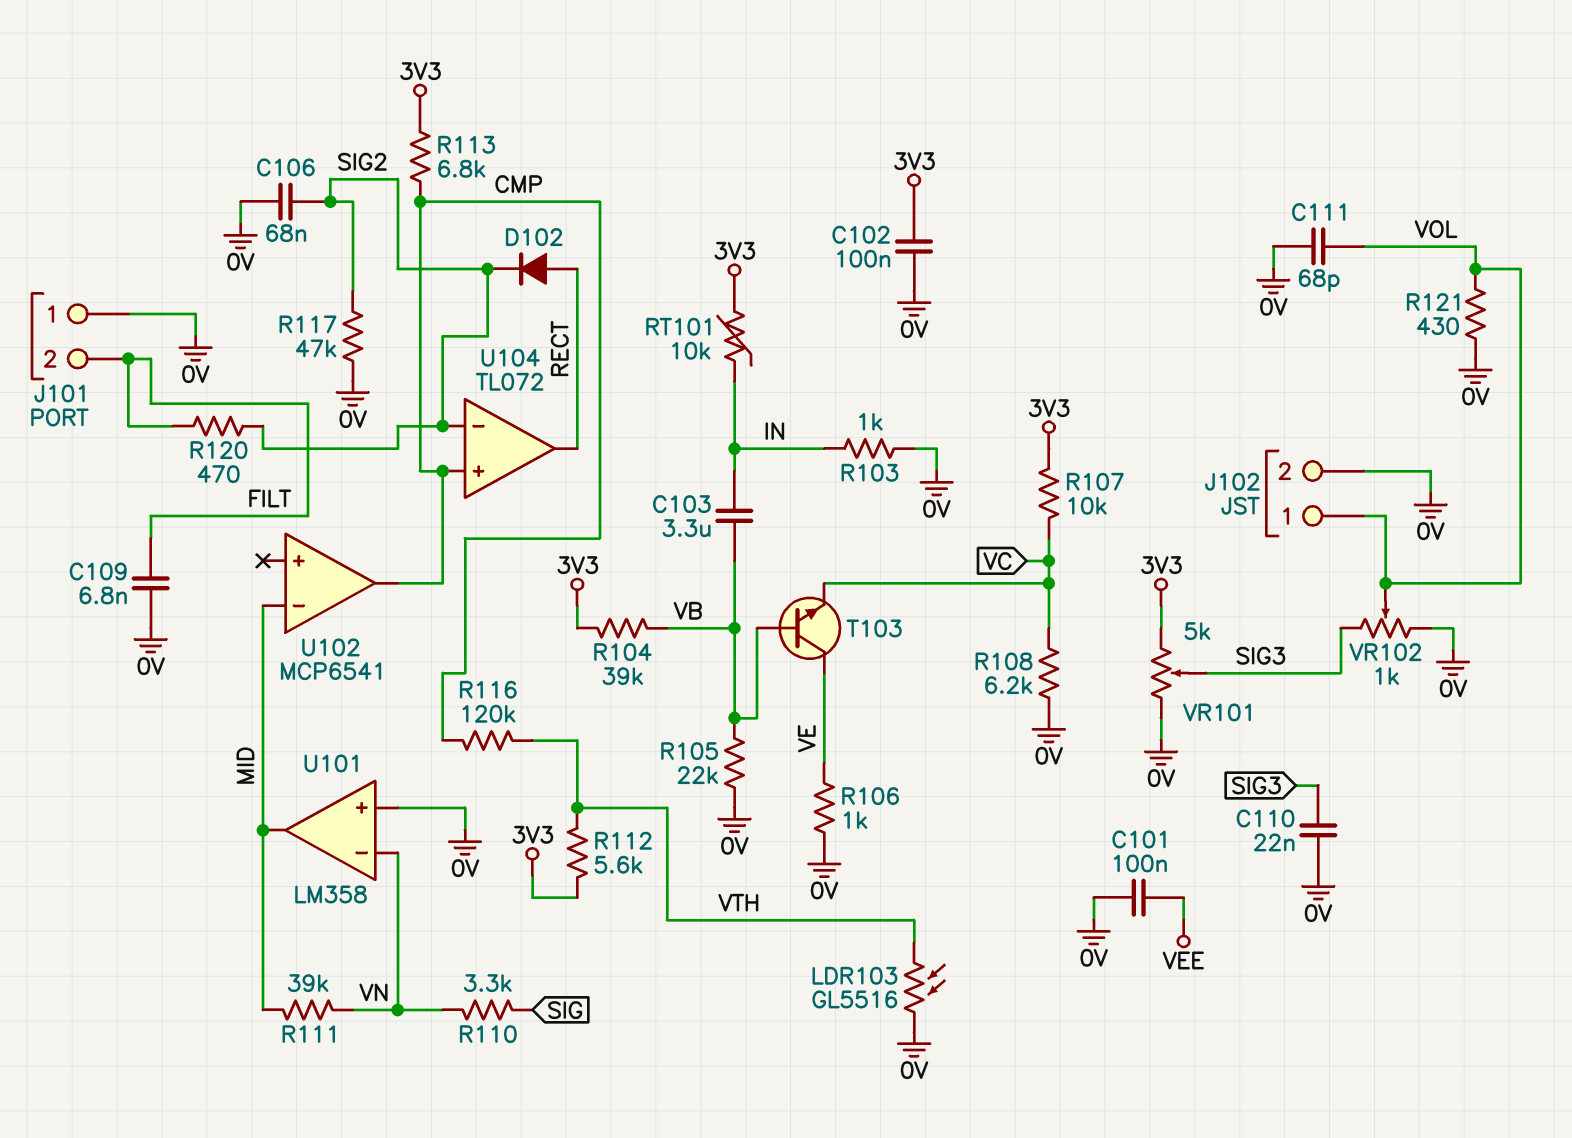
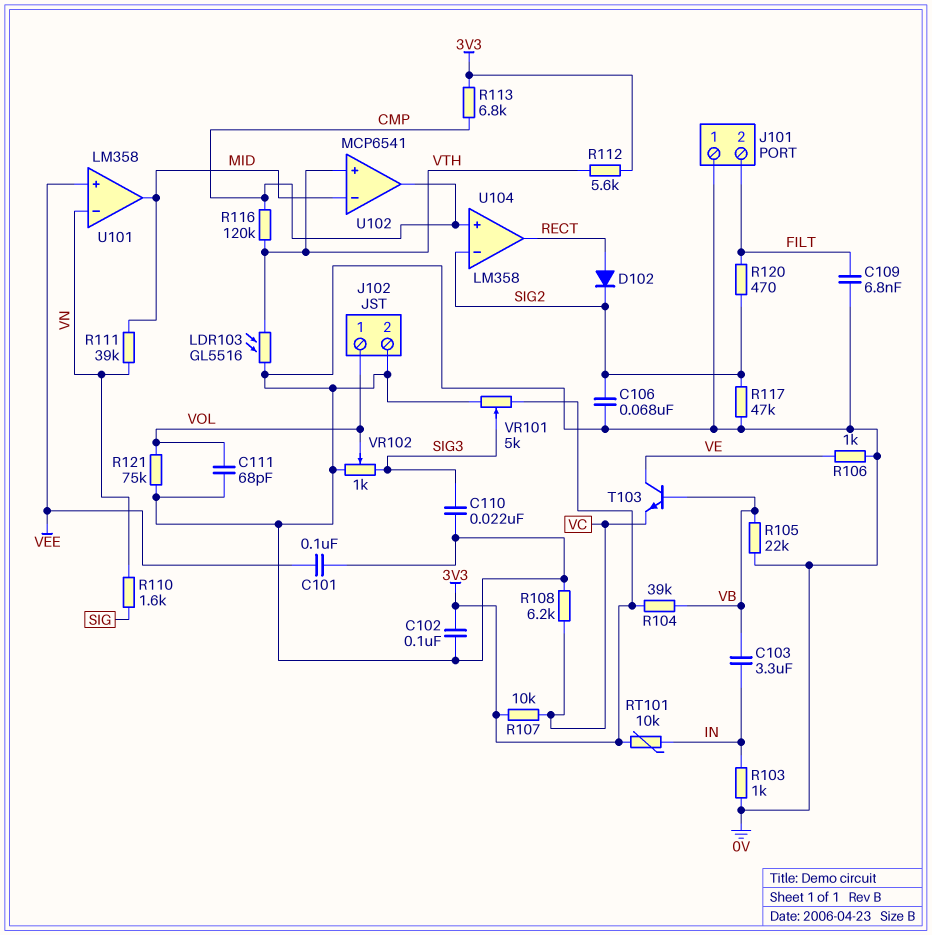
R110: 3.3k (SIG, VN) -> 1.6k (SIG, VN)
R121: 430 (0V, VOL) -> 75k (0V, VOL)
U101 pin in+: 0V -> VEE
U102 pin in+: none -> VTH
U104: TL072 -> LM358

